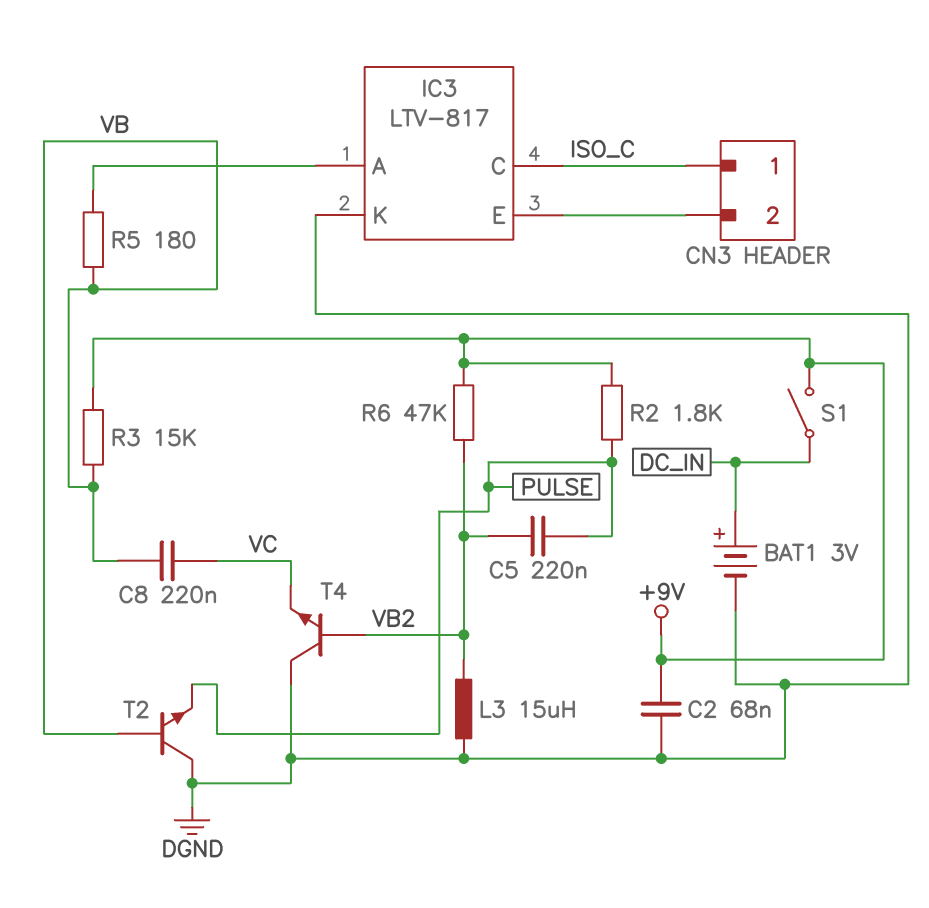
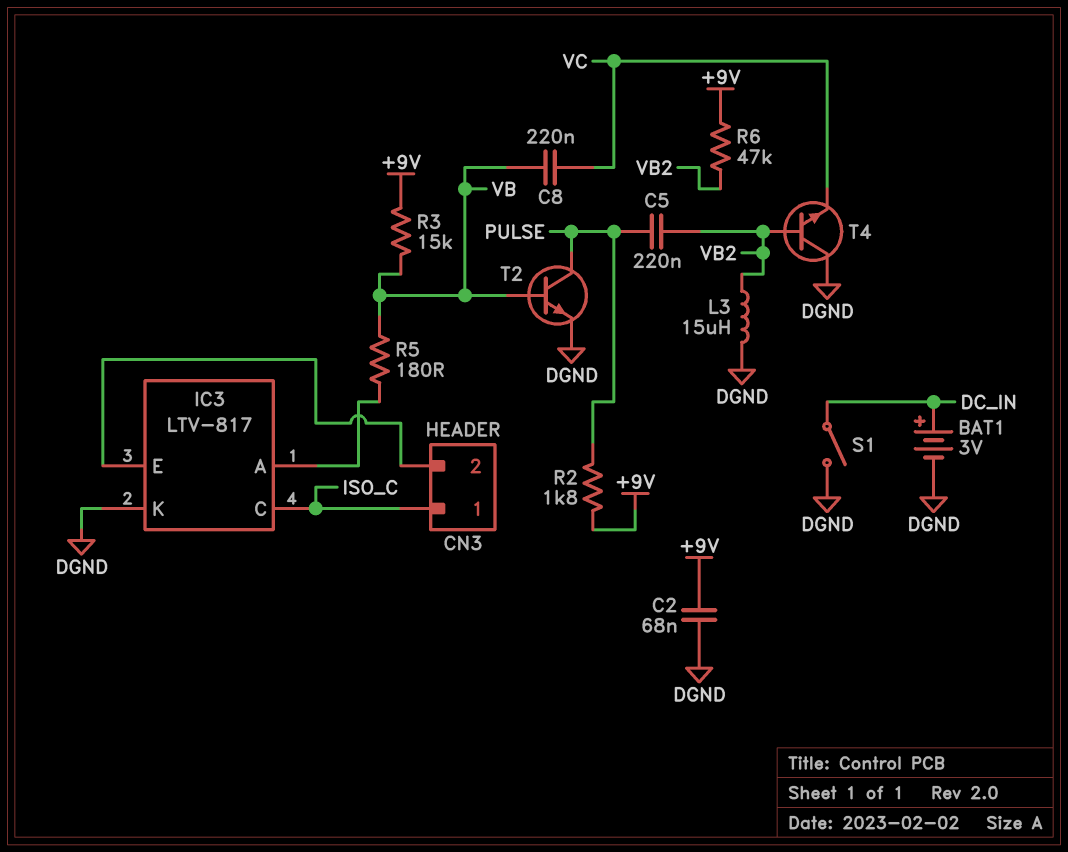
S1: switch (+9V, DC_IN) -> switch (DC_IN, DGND)
T2: NPN (B VB, C DGND, E PULSE) -> NPN (B VB, C PULSE, E DGND)

